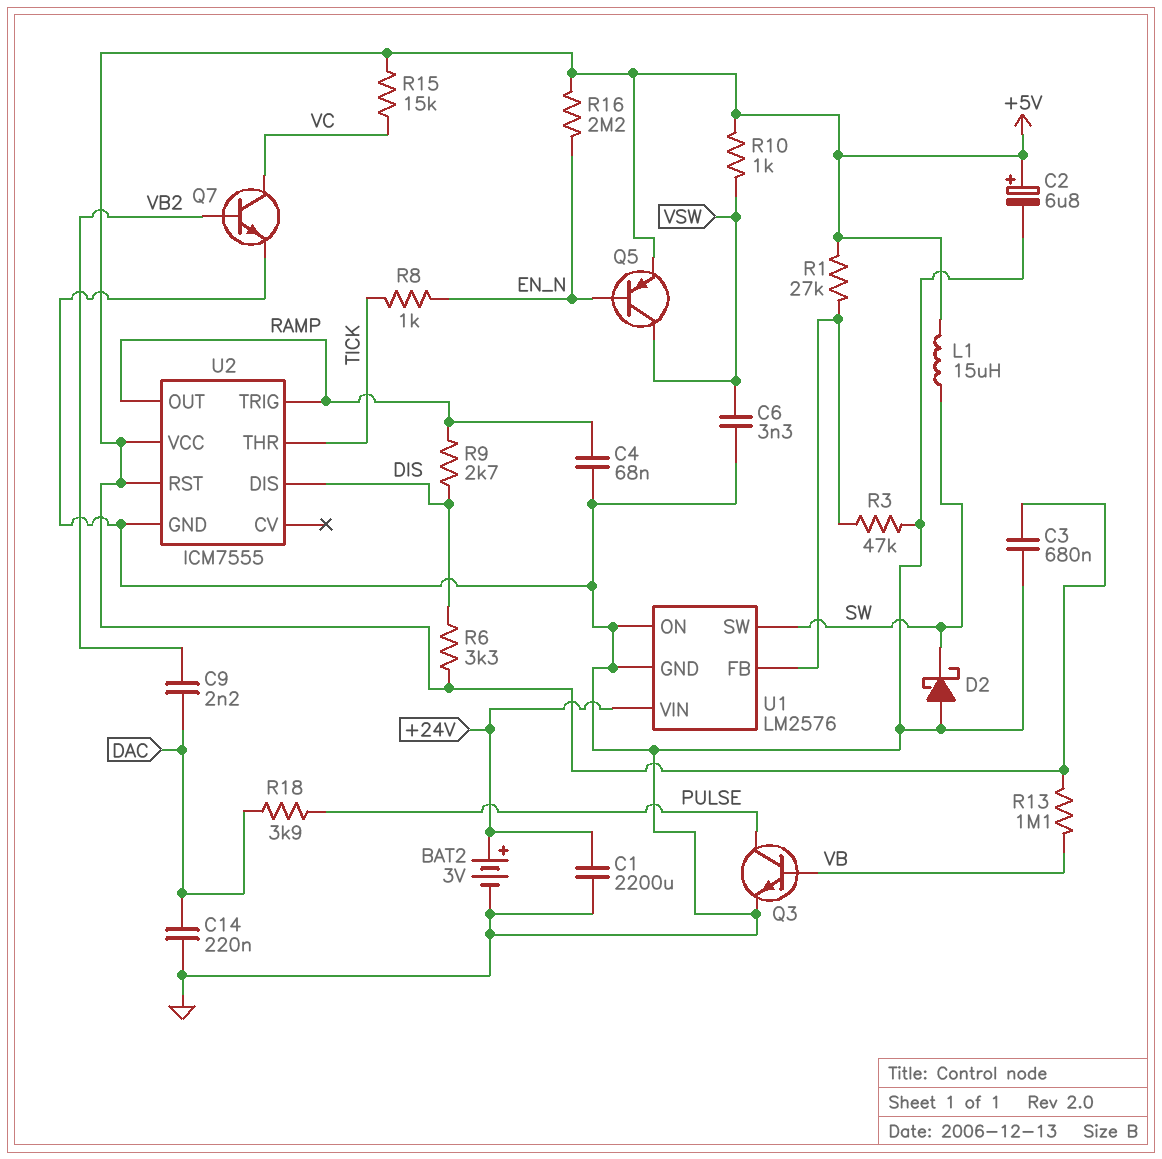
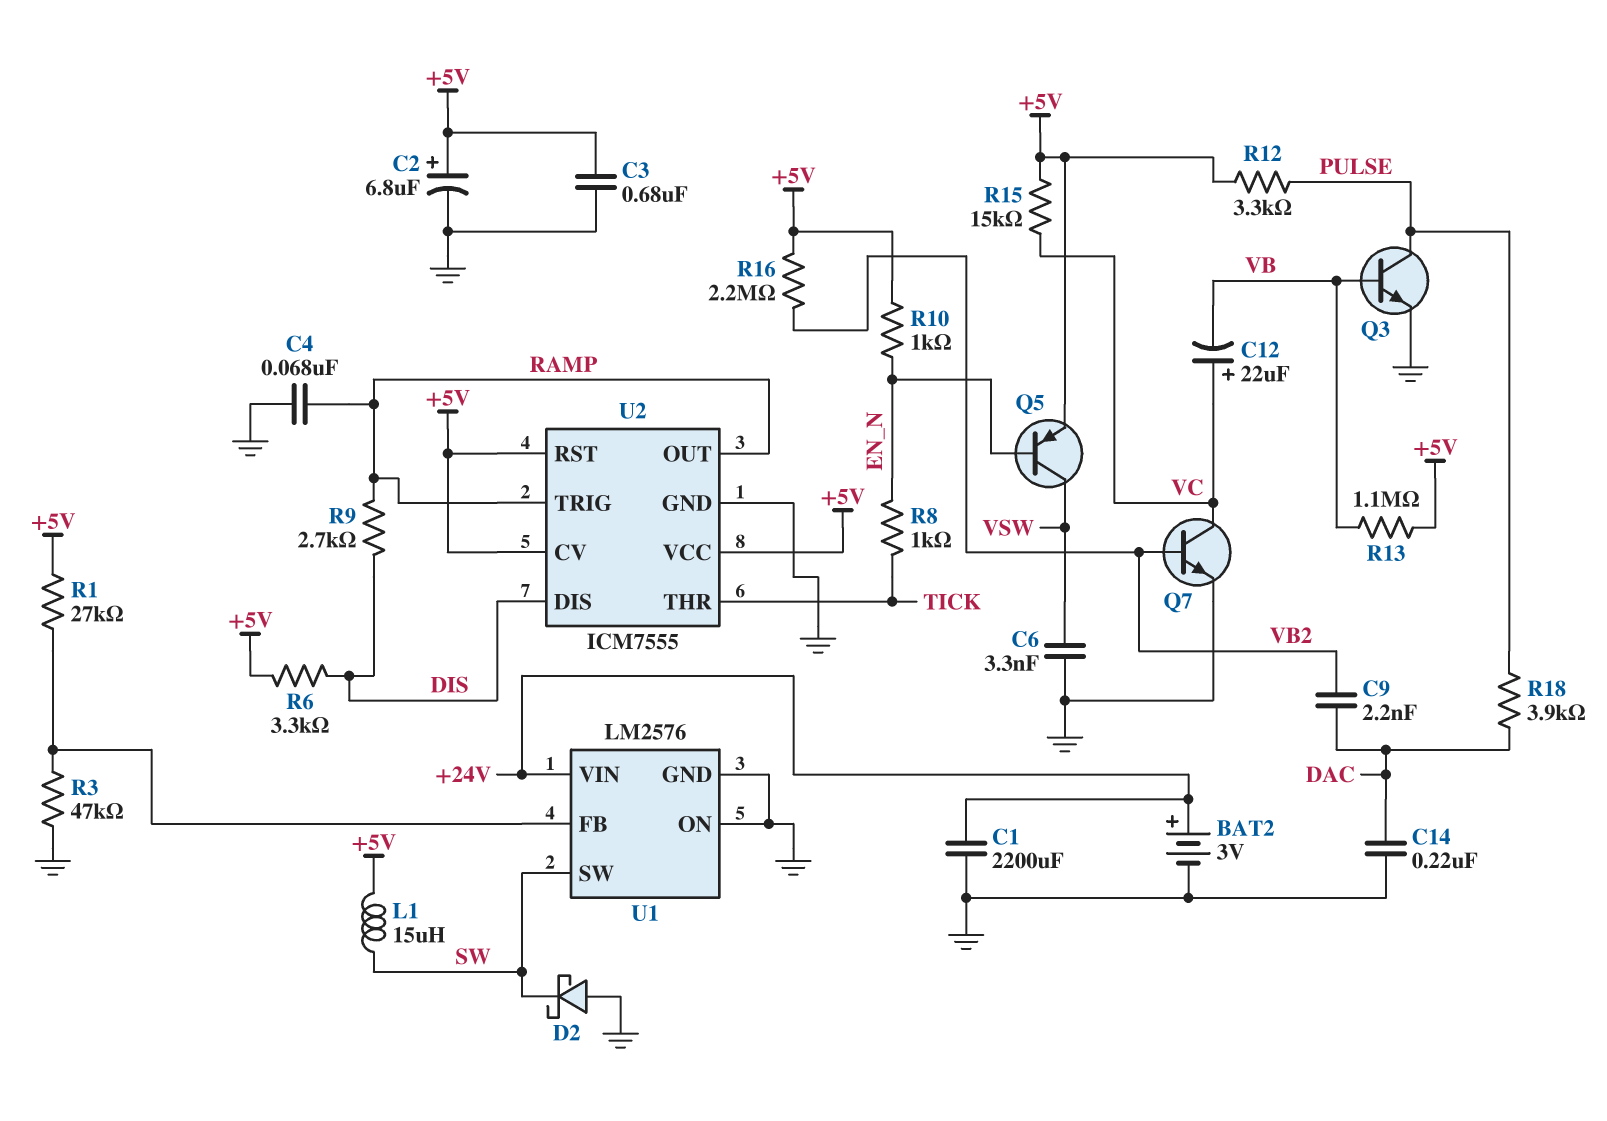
C12: none -> 22uF (plus VC, minus VB)
R10: 1k (+5V, VSW) -> 1k (+5V, EN_N)
R12: none -> 3.3k (+5V, PULSE)
R16: 2.2M (+5V, EN_N) -> 2.2M (+5V, VB2)
U2 pin CV: none -> +5V

